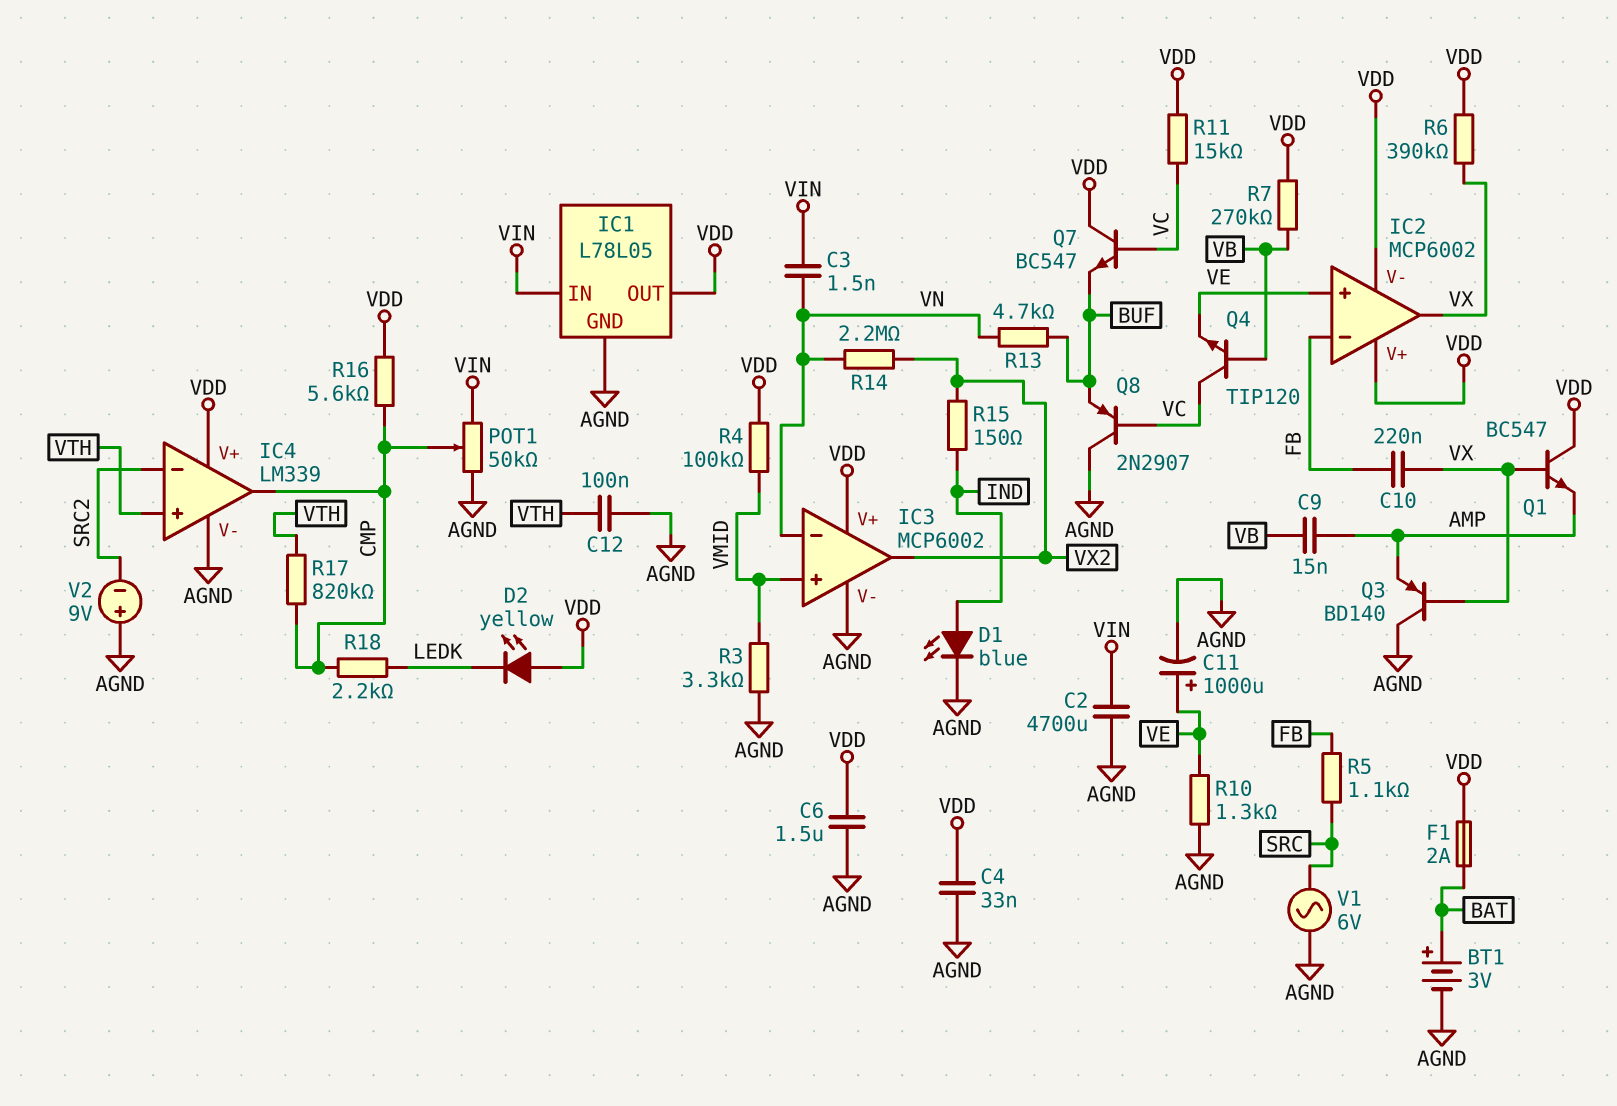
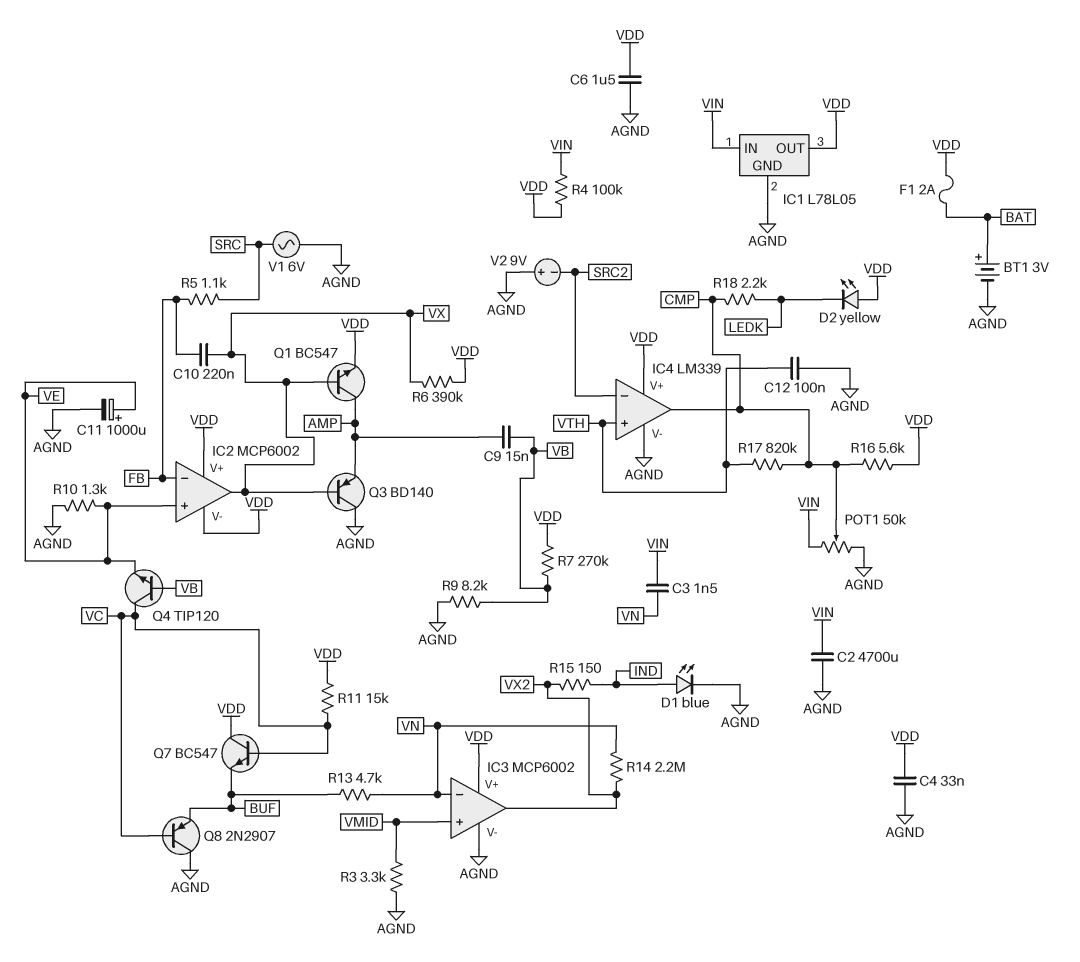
Q1: NPN BC547 (B VX, C VDD, E AMP) -> NPN BC547 (B VX, C AMP, E VDD)
R4: 100k (VDD, VMID) -> 100k (VDD, VIN)
R9: none -> 8.2k (AGND, VB)

